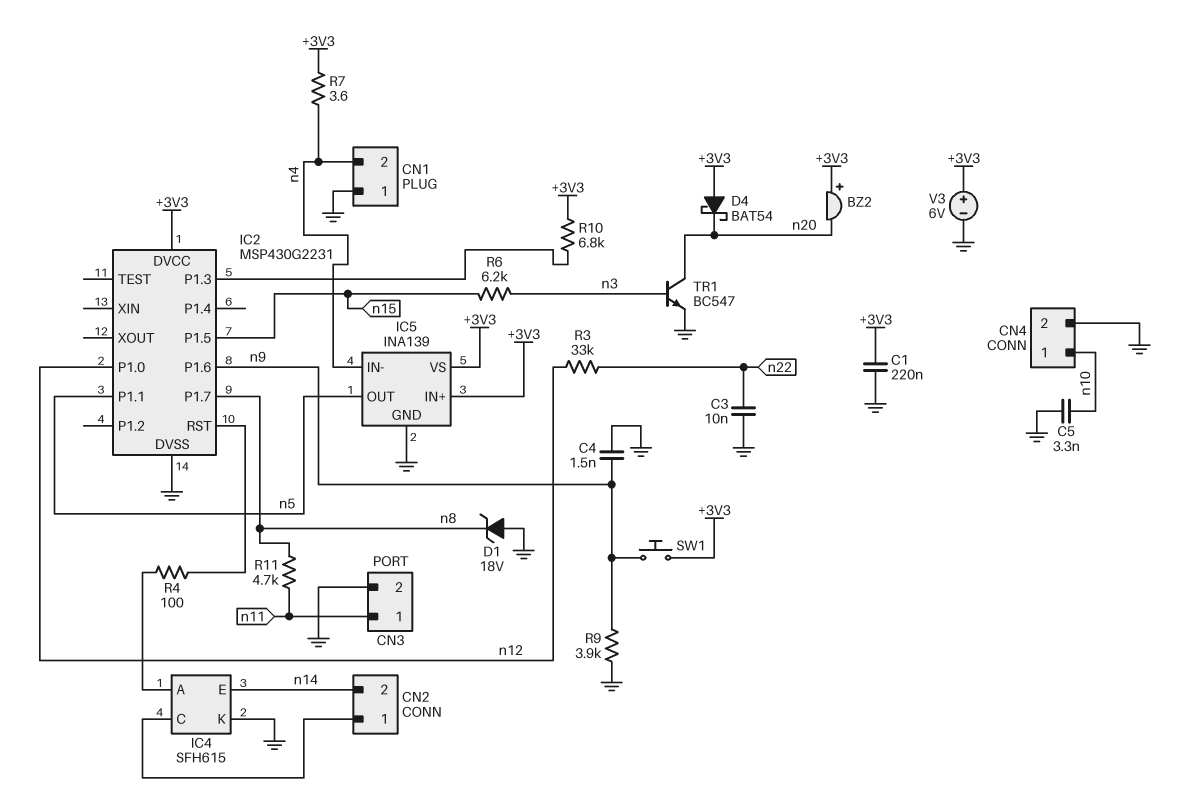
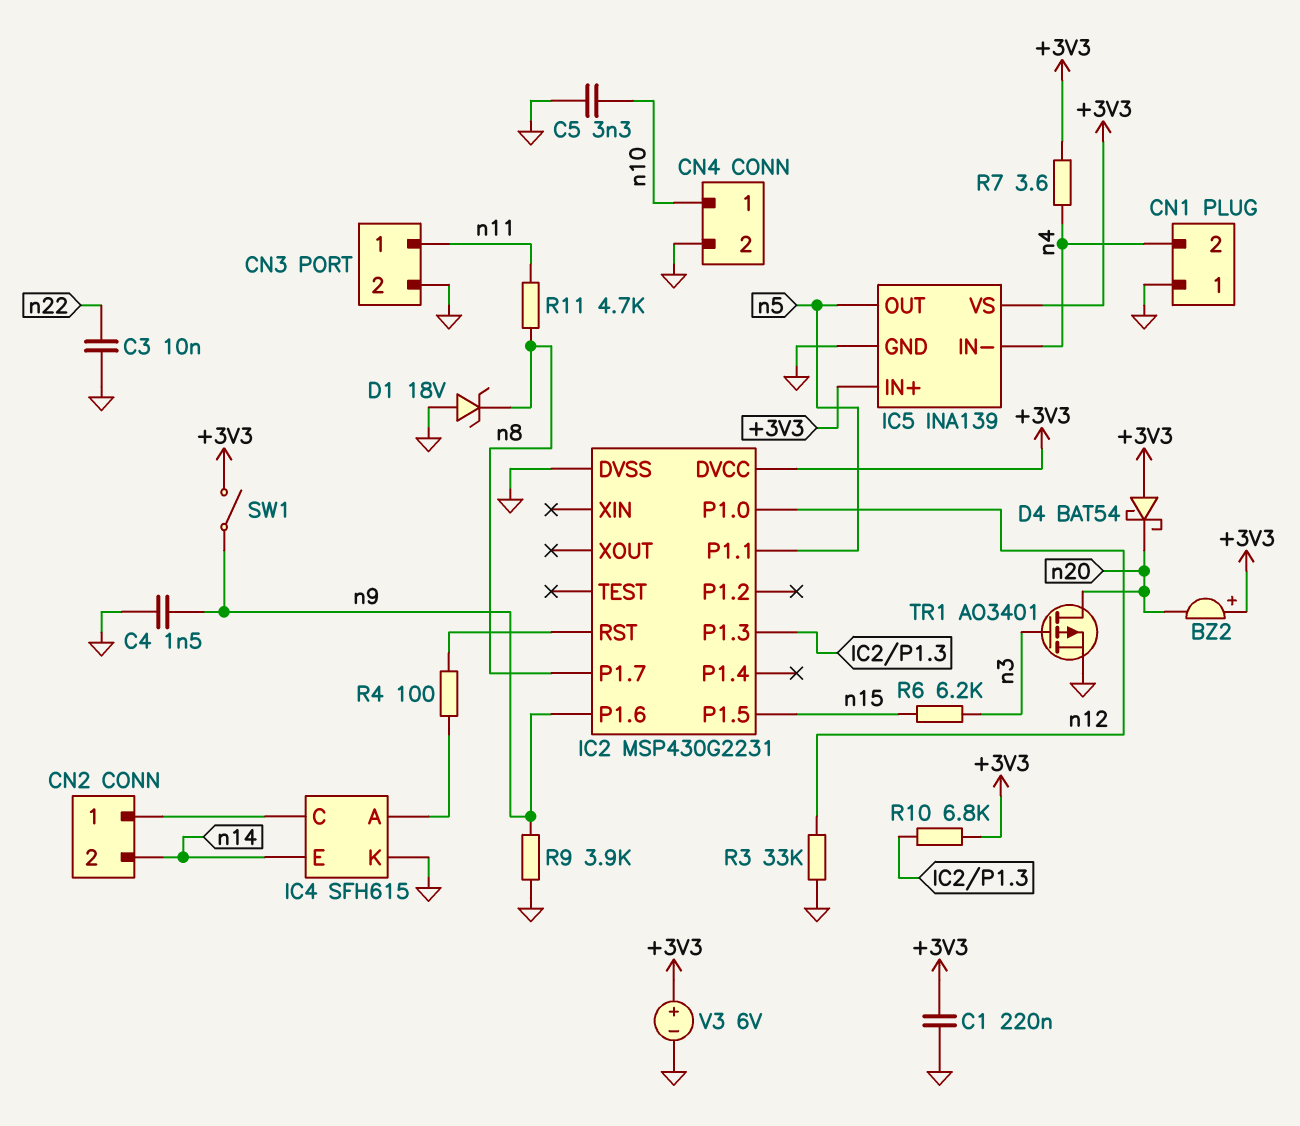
R3: 33k (n12, n22) -> 33k (GND, n12)
SW1: button (+3V3, n9) -> switch (+3V3, n9)
TR1: NPN BC547 (B n3, C n20, E GND) -> PMOS AO3401 (G n3, D n20, S GND)

